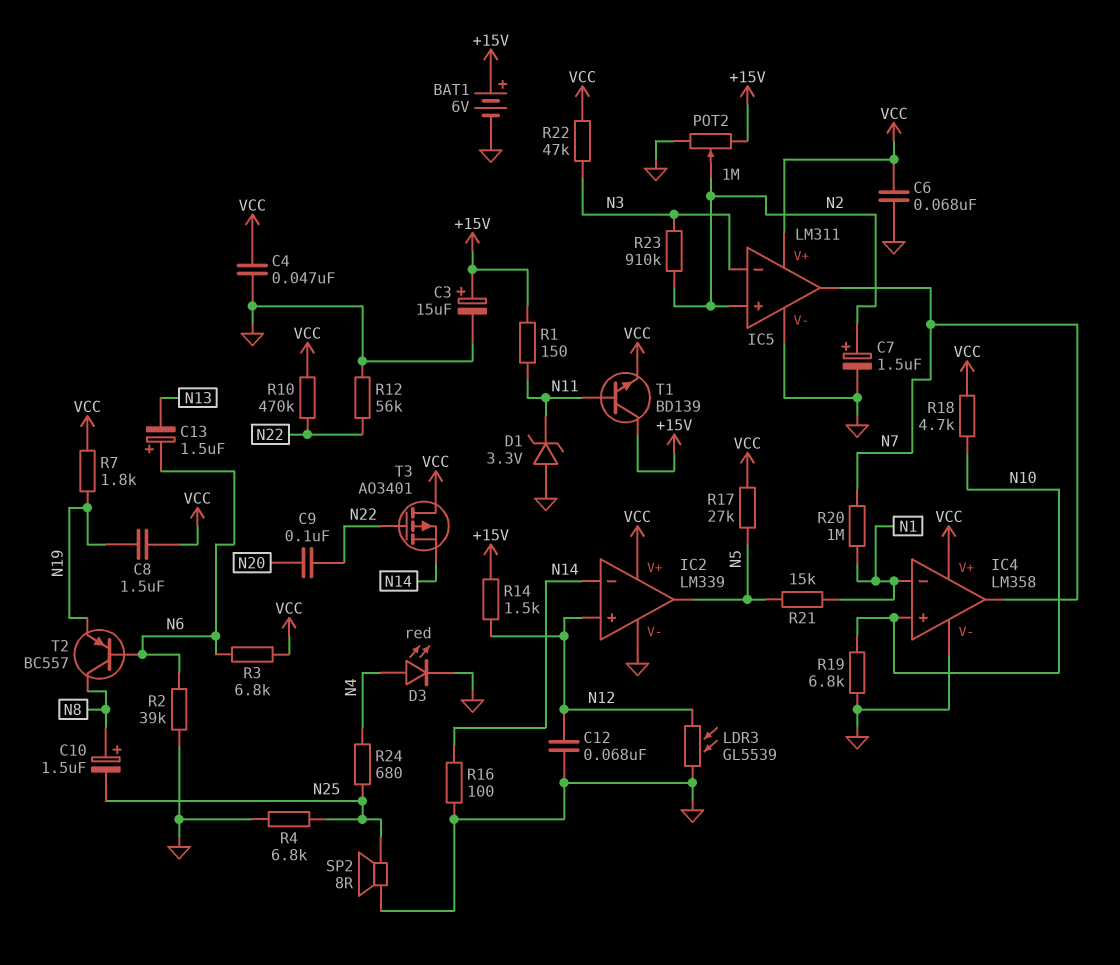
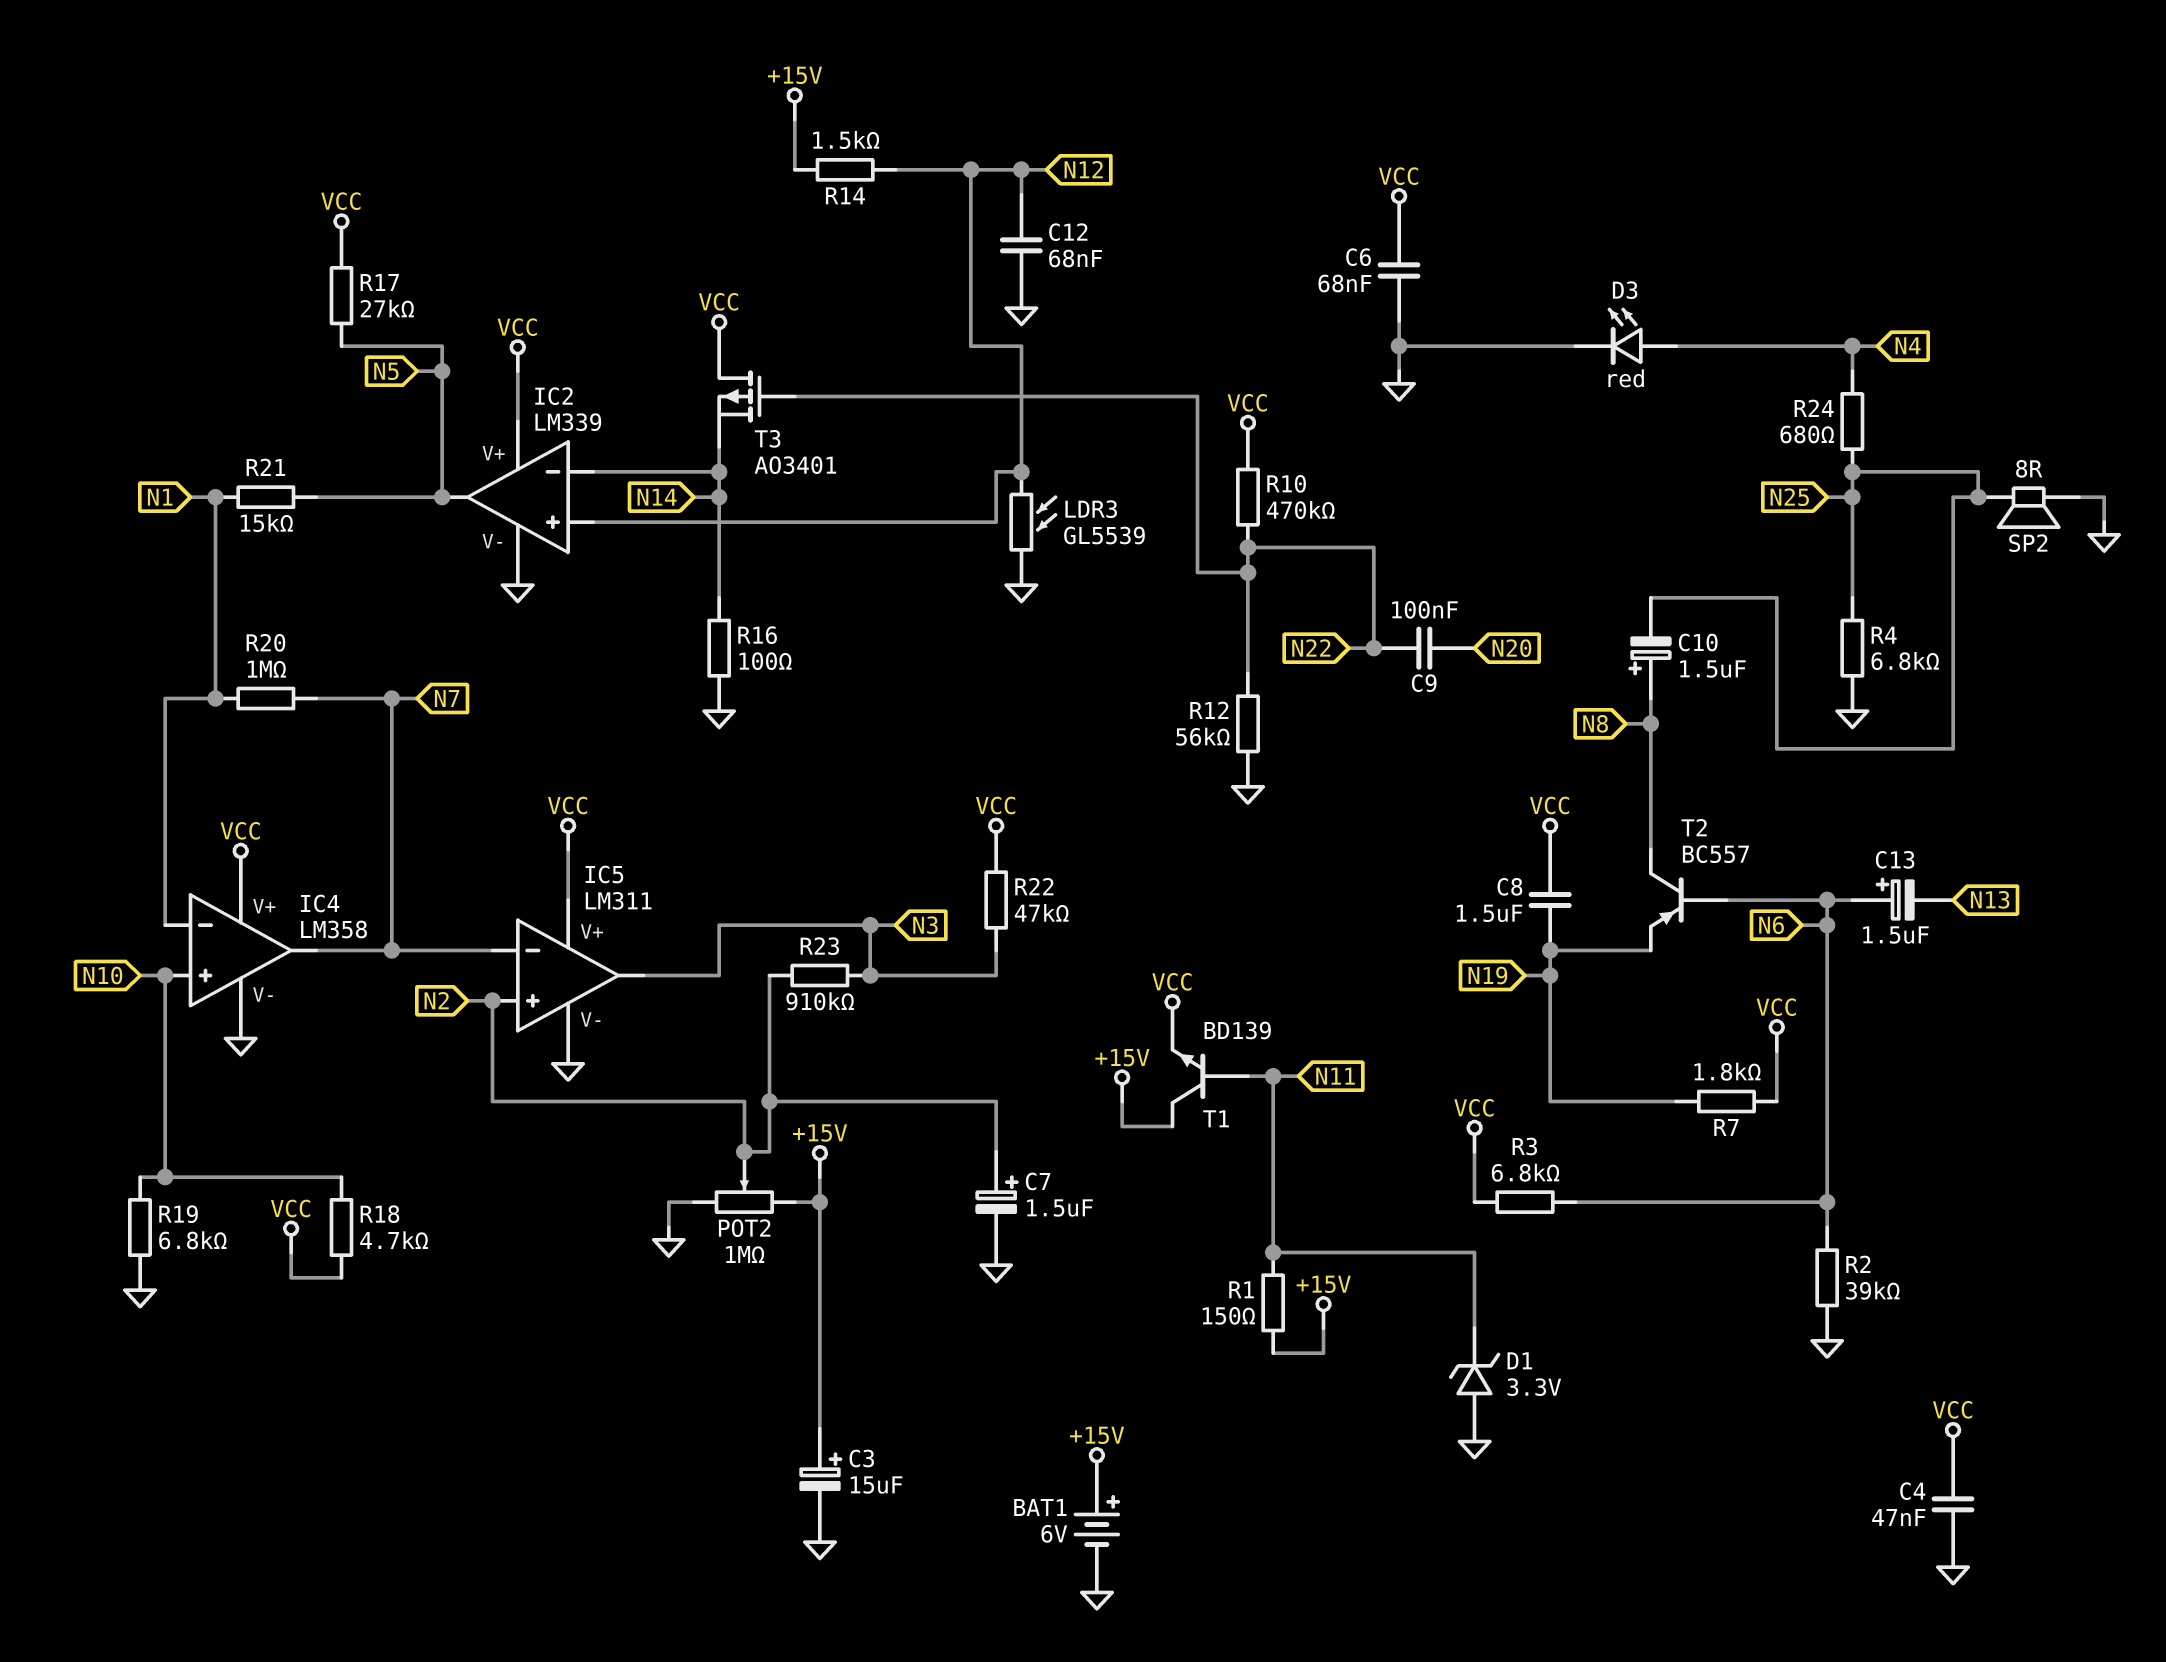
IC5 pin in-: N3 -> N7
IC5 pin out: N7 -> N3

